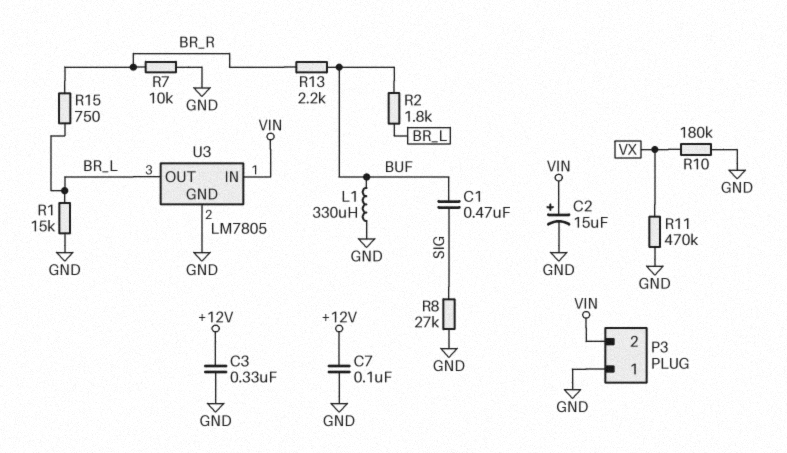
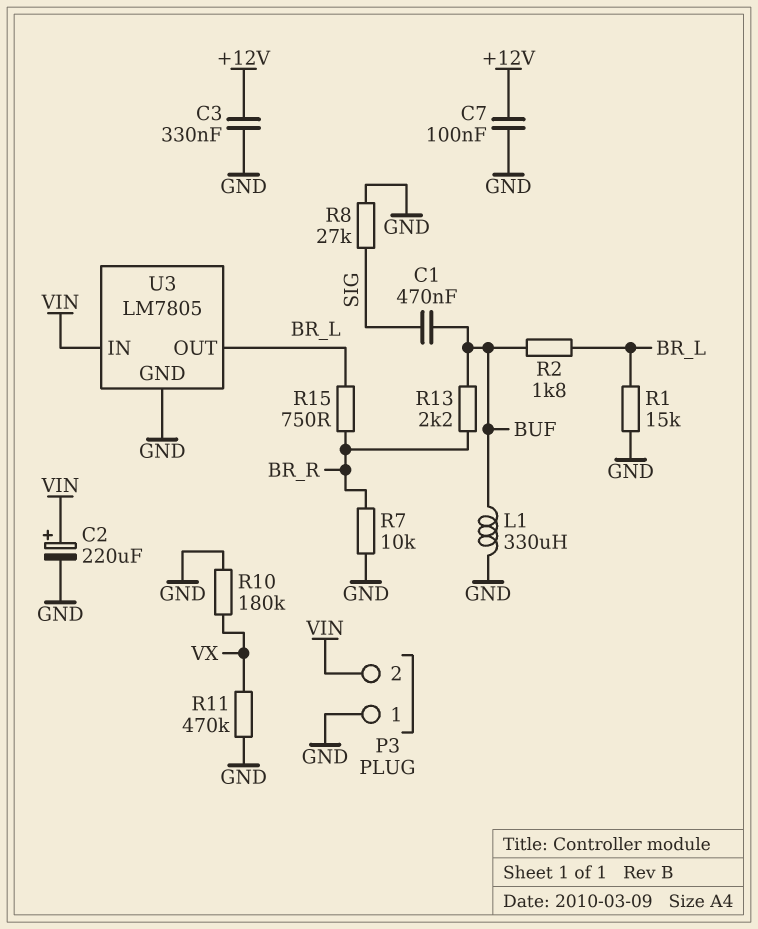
C2: 15uF (plus VIN, minus GND) -> 220uF (plus VIN, minus GND)

